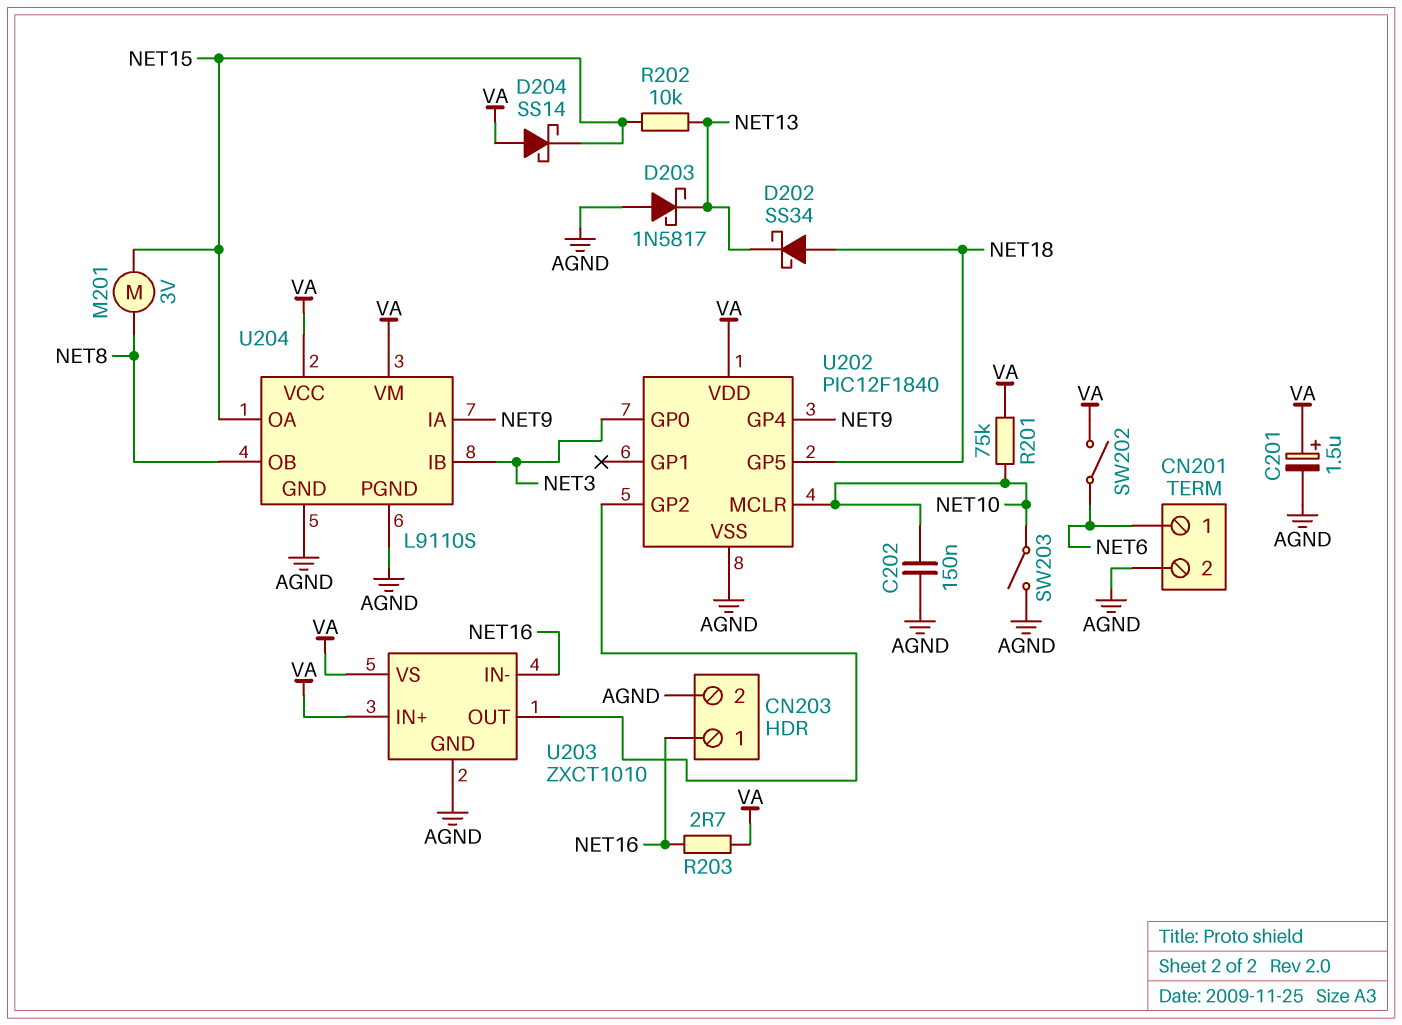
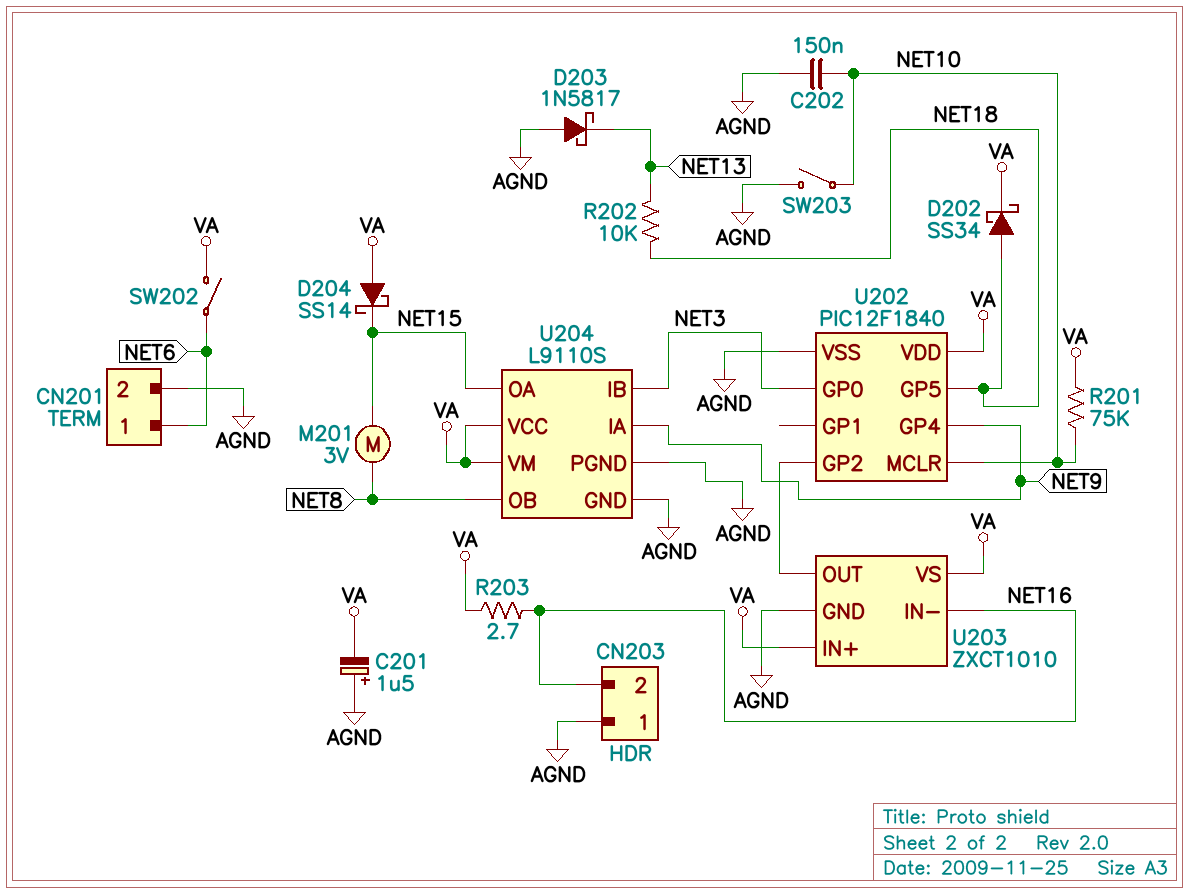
C201: 1.5uF (plus VA, minus AGND) -> 1.5uF (plus AGND, minus VA)
CN203 pin 1: NET16 -> AGND
CN203 pin 2: AGND -> NET16
D202: schottky SS34 (A NET18, K NET13) -> schottky SS34 (A NET18, K VA)
R202: 10k (NET13, NET15) -> 10k (NET13, NET18)

